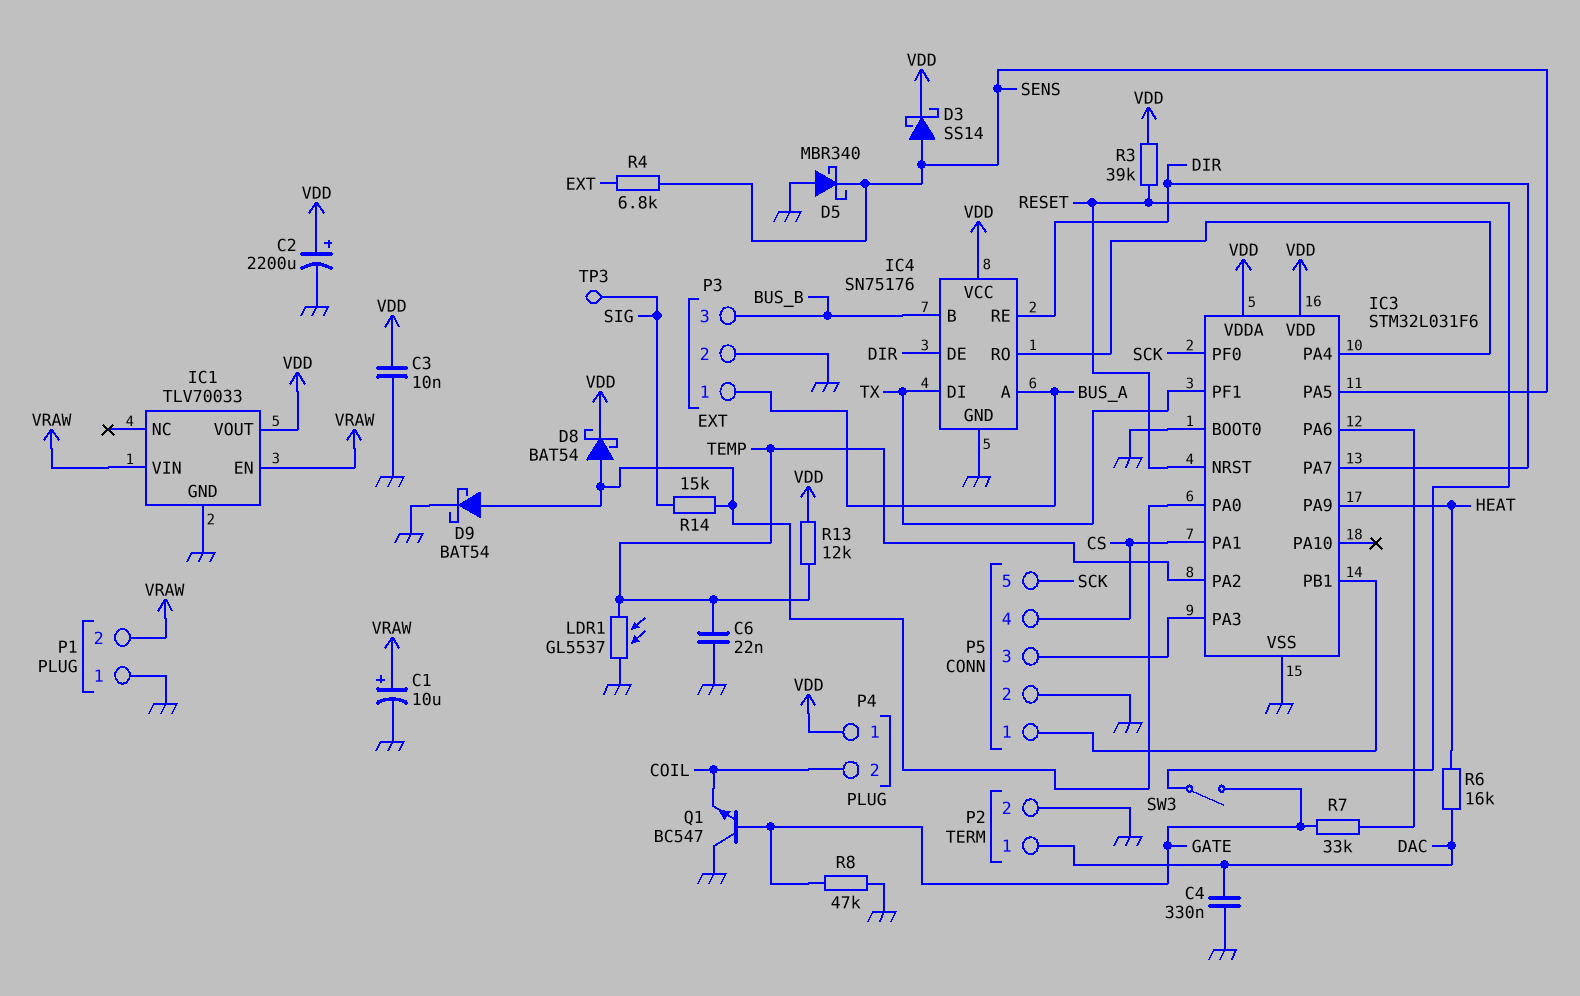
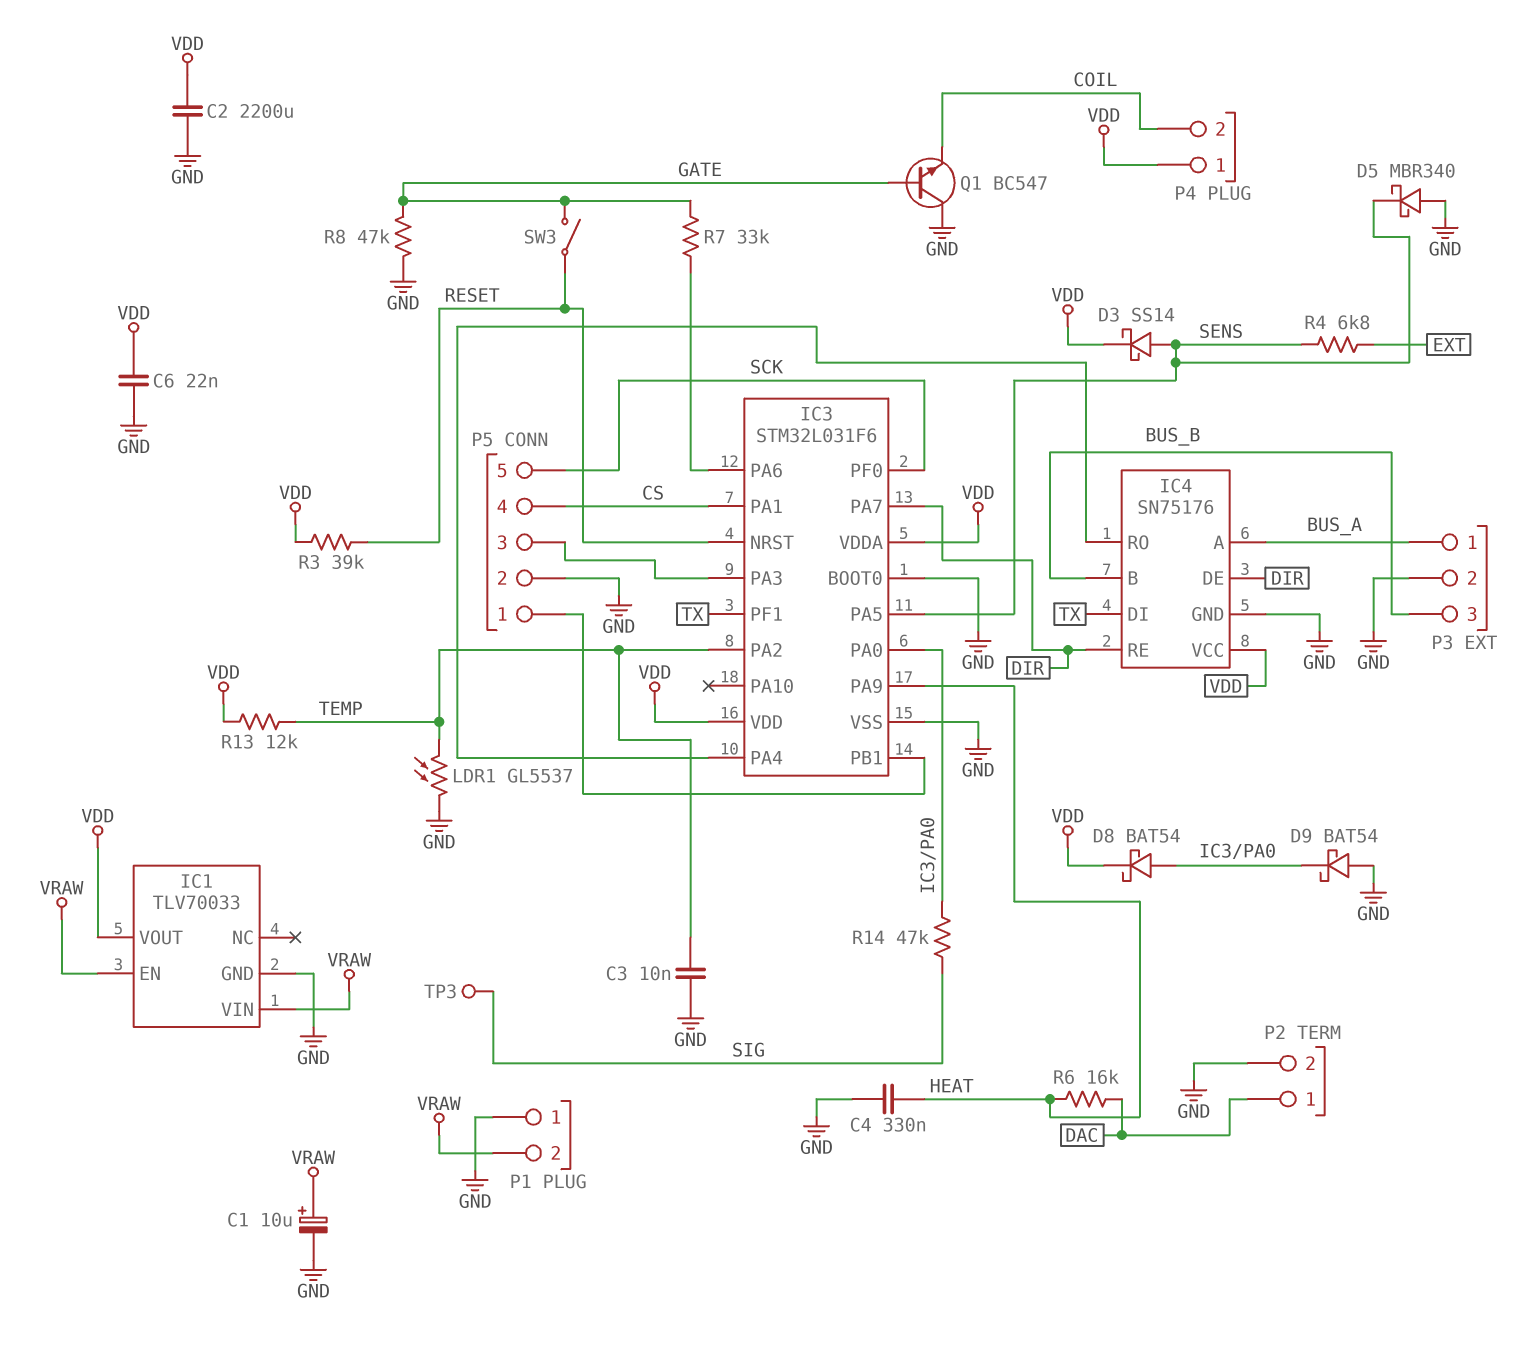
C2: 2200uF (plus VDD, minus GND) -> 2200uF (GND, VDD)
C3: 10nF (GND, VDD) -> 10nF (GND, TEMP)
C4: 330nF (DAC, GND) -> 330nF (GND, HEAT)
C6: 22nF (GND, TEMP) -> 22nF (GND, VDD)
D9: schottky BAT54 (A IC3/PA0, K GND) -> schottky BAT54 (A GND, K IC3/PA0)
R14: 15k (IC3/PA0, SIG) -> 47k (IC3/PA0, SIG)

